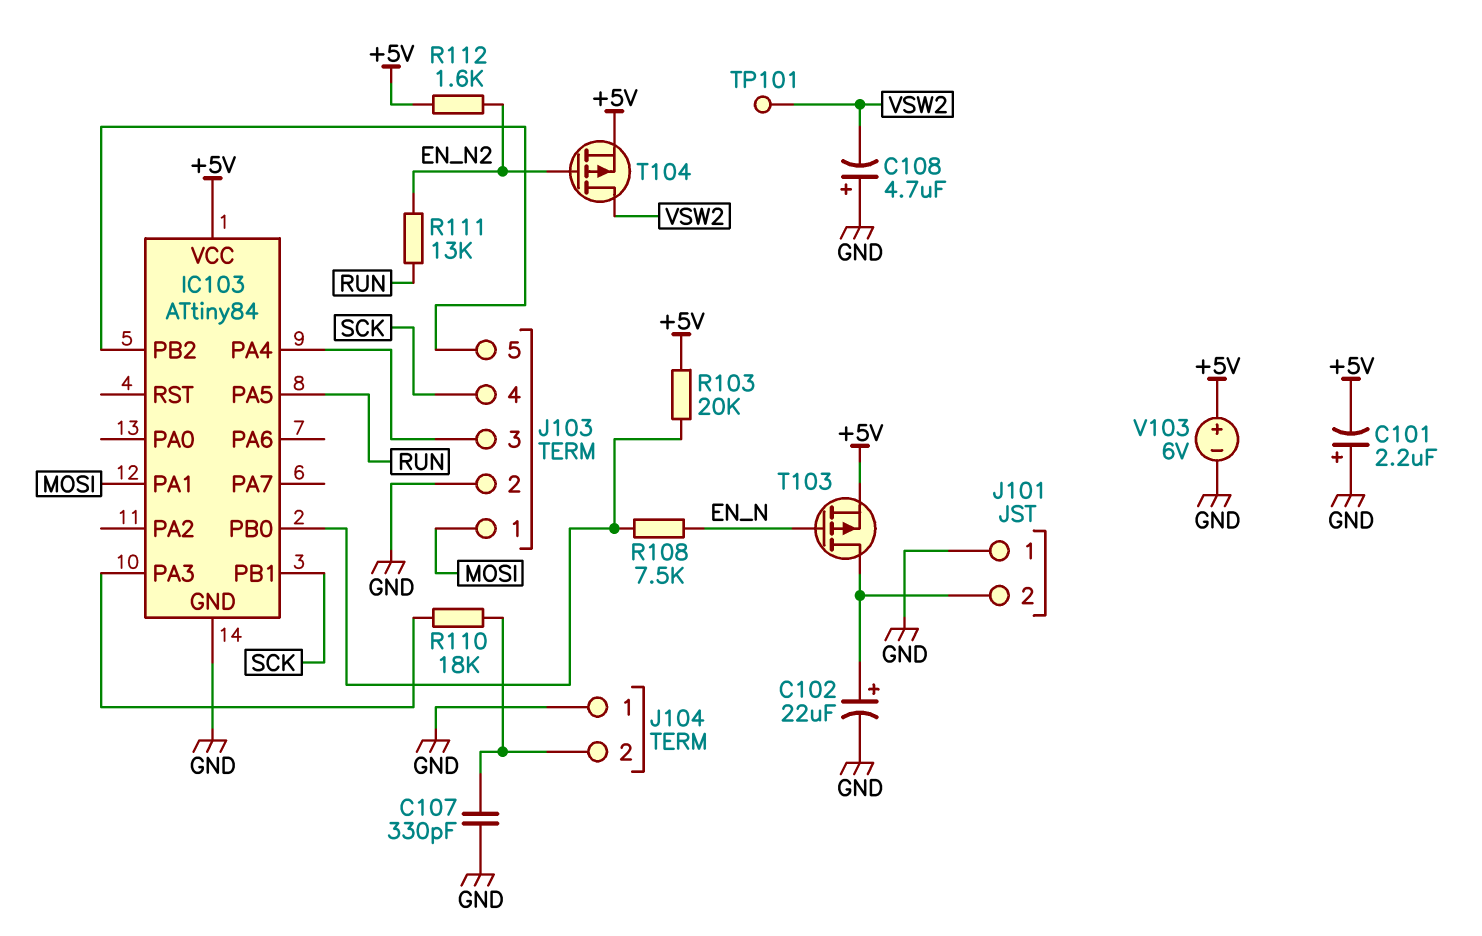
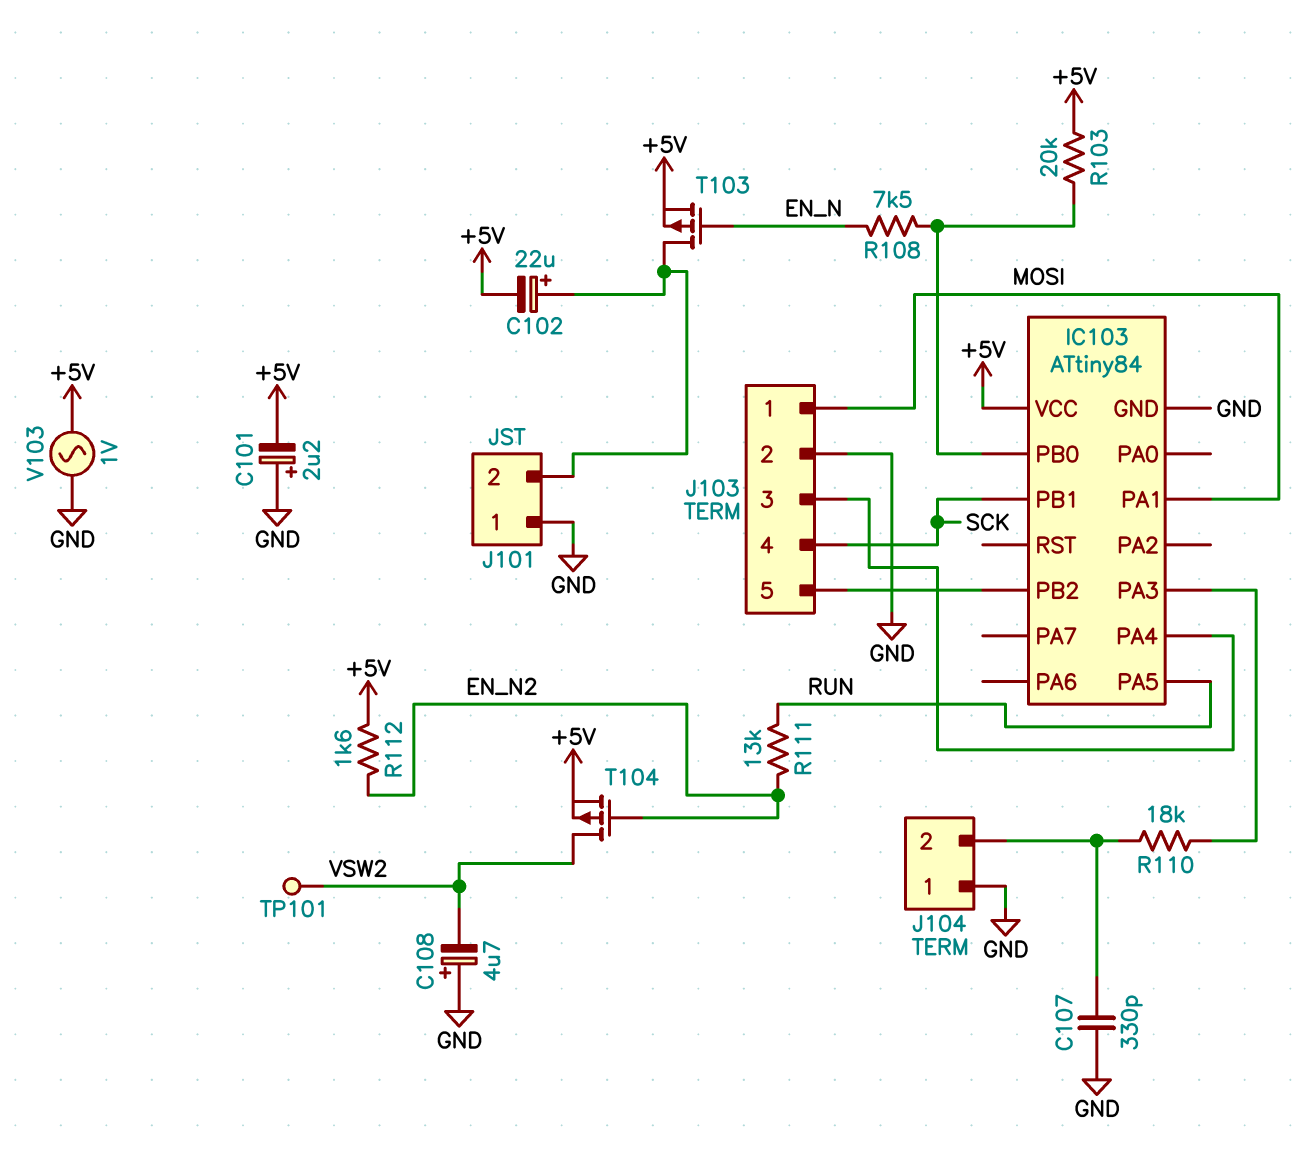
C102: 22uF (plus J101/2, minus GND) -> 22uF (plus J101/2, minus +5V)
V103: 6V (plus +5V, minus GND) -> AC 1V (+5V, GND)

